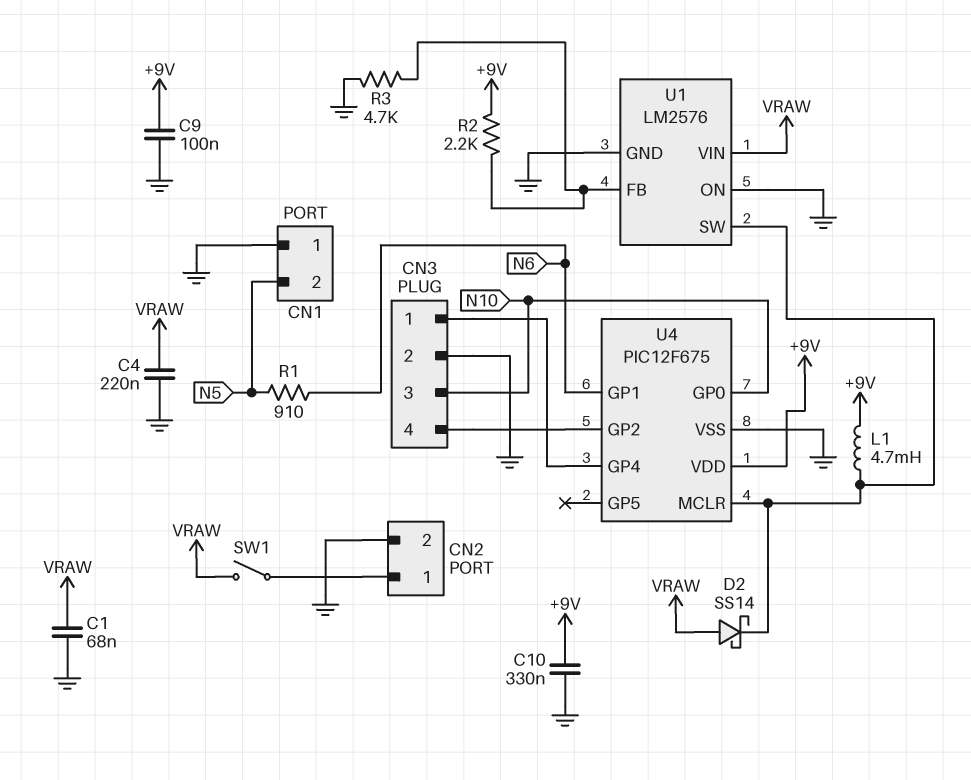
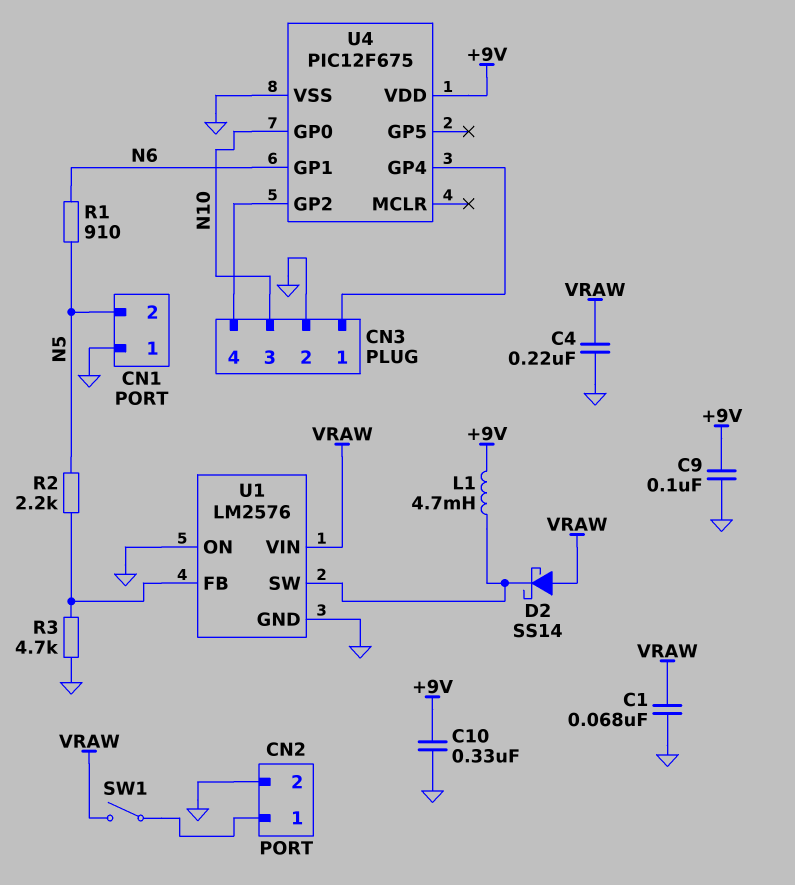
R2: 2.2k (+9V, U1/FB) -> 2.2k (N5, U1/FB)
U4 pin MCLR: U1/SW -> none

